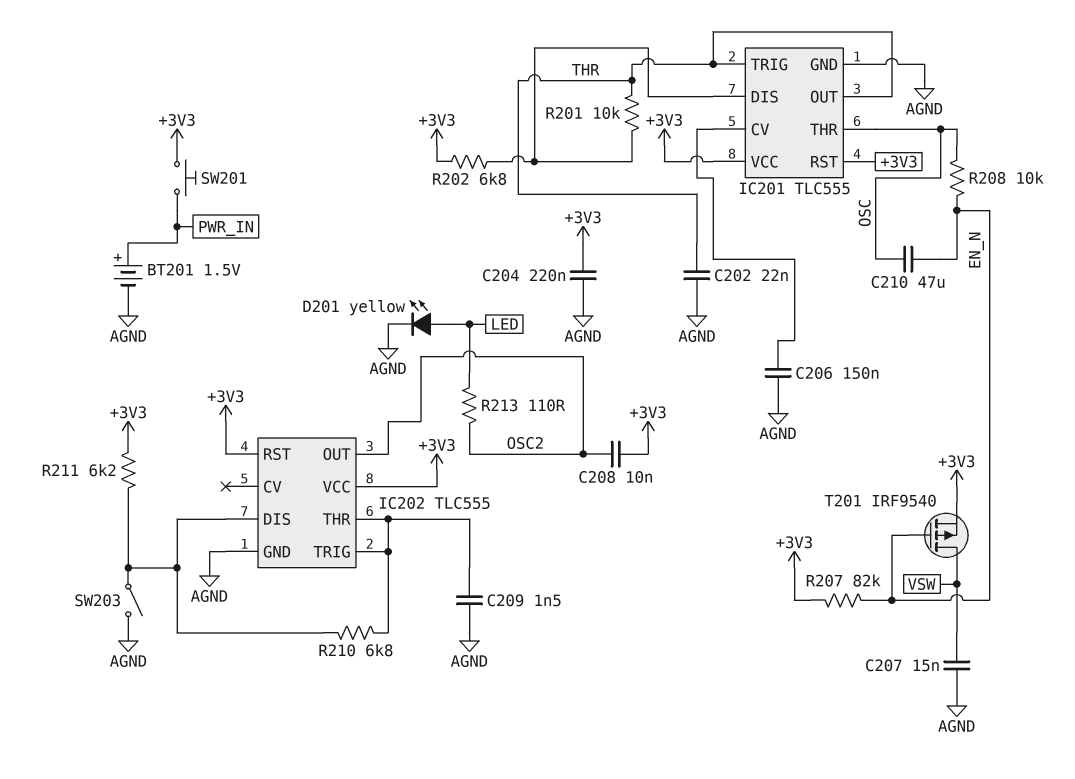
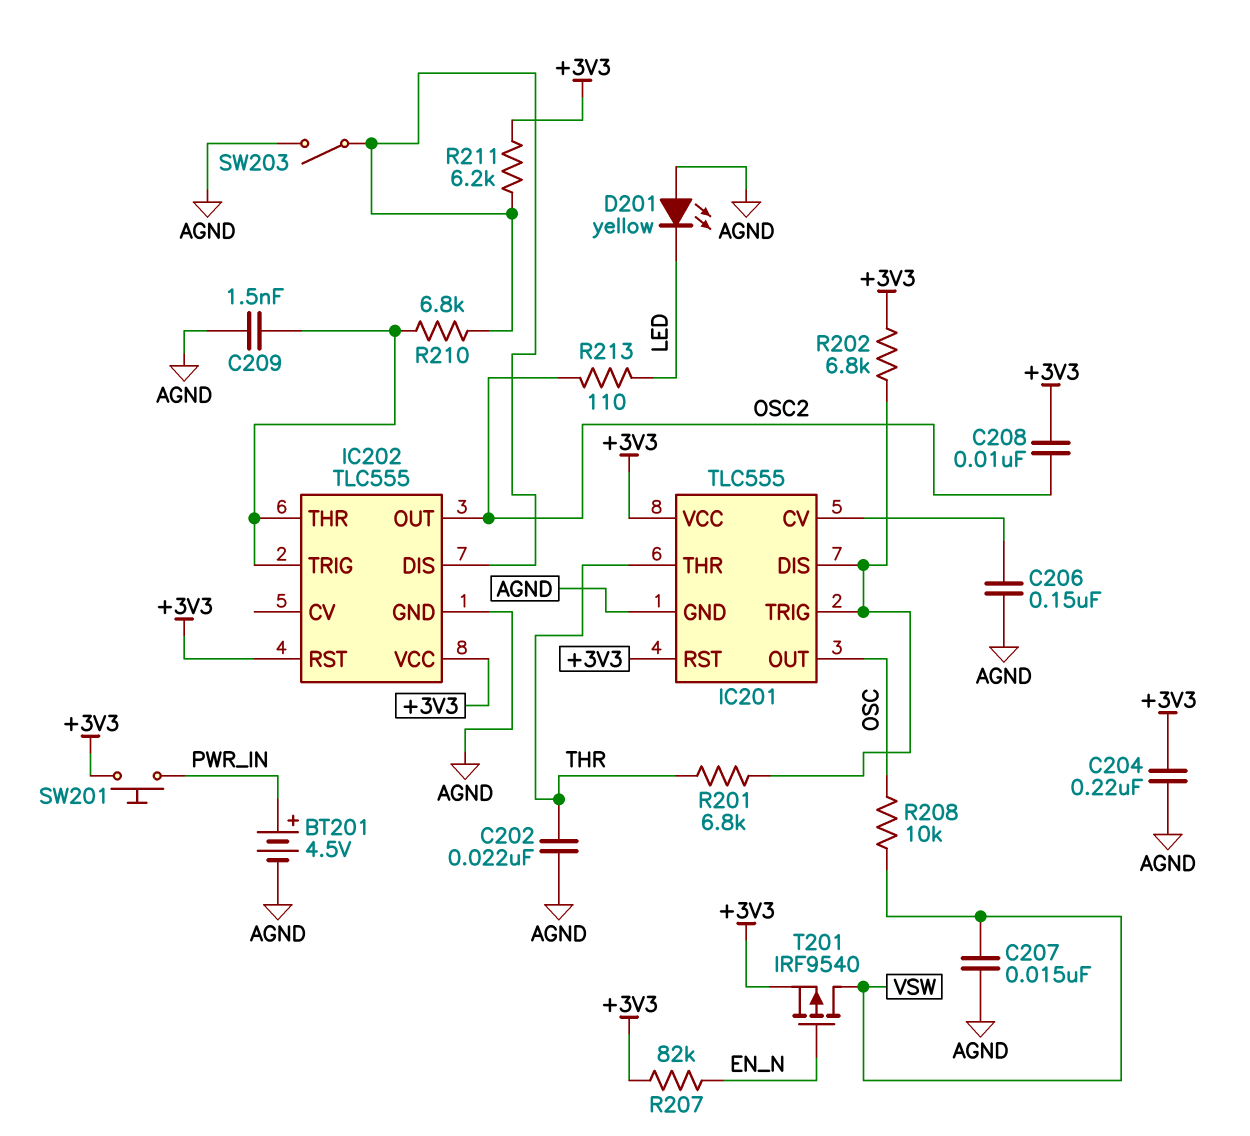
BT201: 1.5V (plus PWR_IN, minus AGND) -> 4.5V (plus PWR_IN, minus AGND)
C210: 47uF (EN_N, OSC) -> none
D201: LED yellow (A LED, K AGND) -> LED yellow (A AGND, K LED)
IC201 pin OUT: THR -> OSC
IC201 pin THR: OSC -> THR
IC201 pin TRIG: THR -> IC201/DIS
R201: 10k (IC201/DIS, THR) -> 6.8k (IC201/DIS, THR)
R208: 10k (EN_N, OSC) -> 10k (OSC, VSW)

